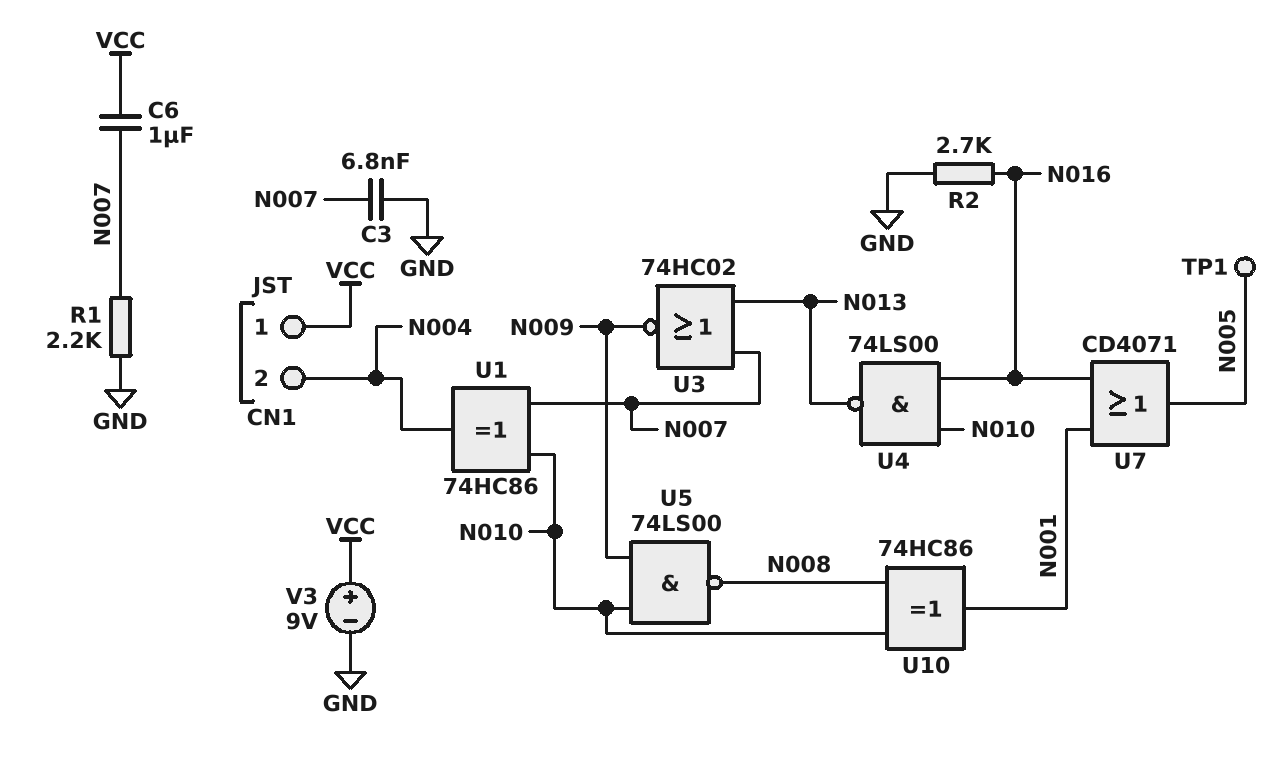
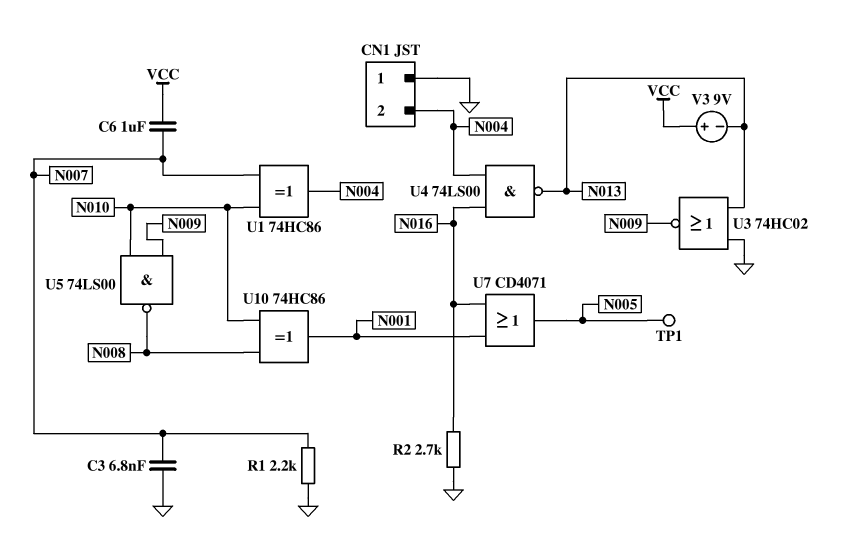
CN1 pin 1: VCC -> GND
U3: NOR 74HC02 (in N007, in N013, out N009) -> NOR 74HC02 (in GND, in N013, out N009)
U4: NAND 74LS00 (in N010, in N016, out N013) -> NAND 74LS00 (in N004, in N016, out N013)
V3: 9V (plus VCC, minus GND) -> 9V (plus VCC, minus N013)

